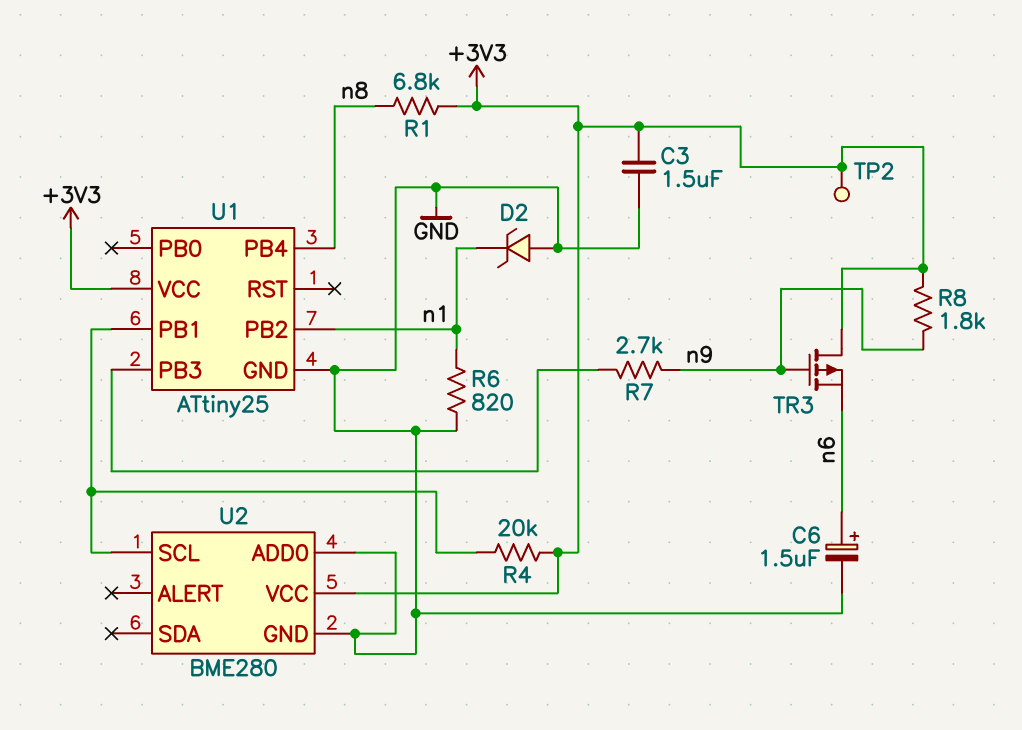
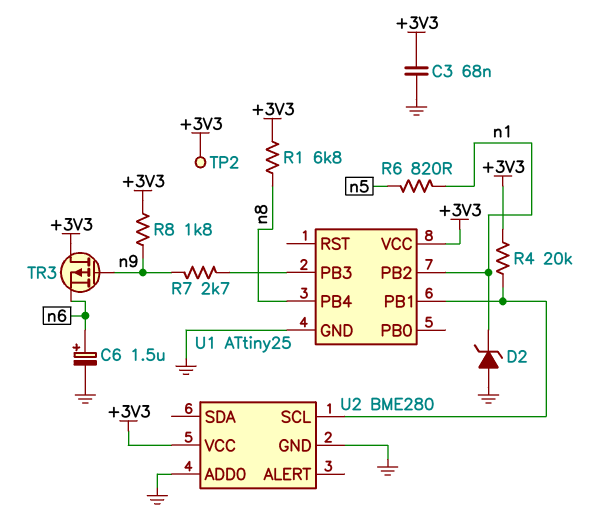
C3: 1.5uF (+3V3, GND) -> 68nF (+3V3, GND)
R6: 820 (GND, n1) -> 820 (n1, n5)

